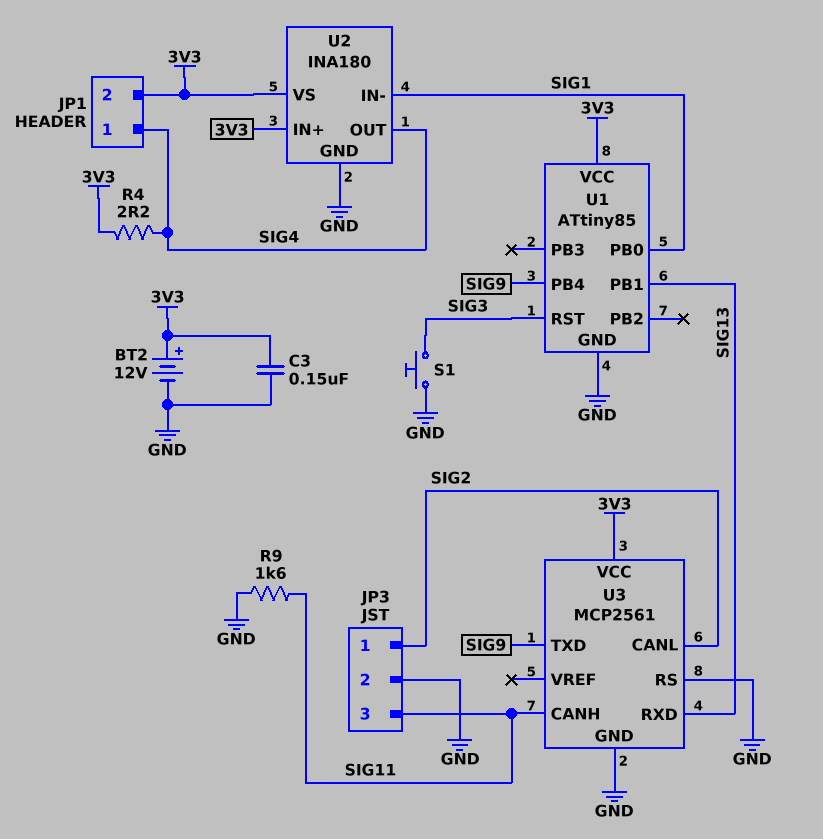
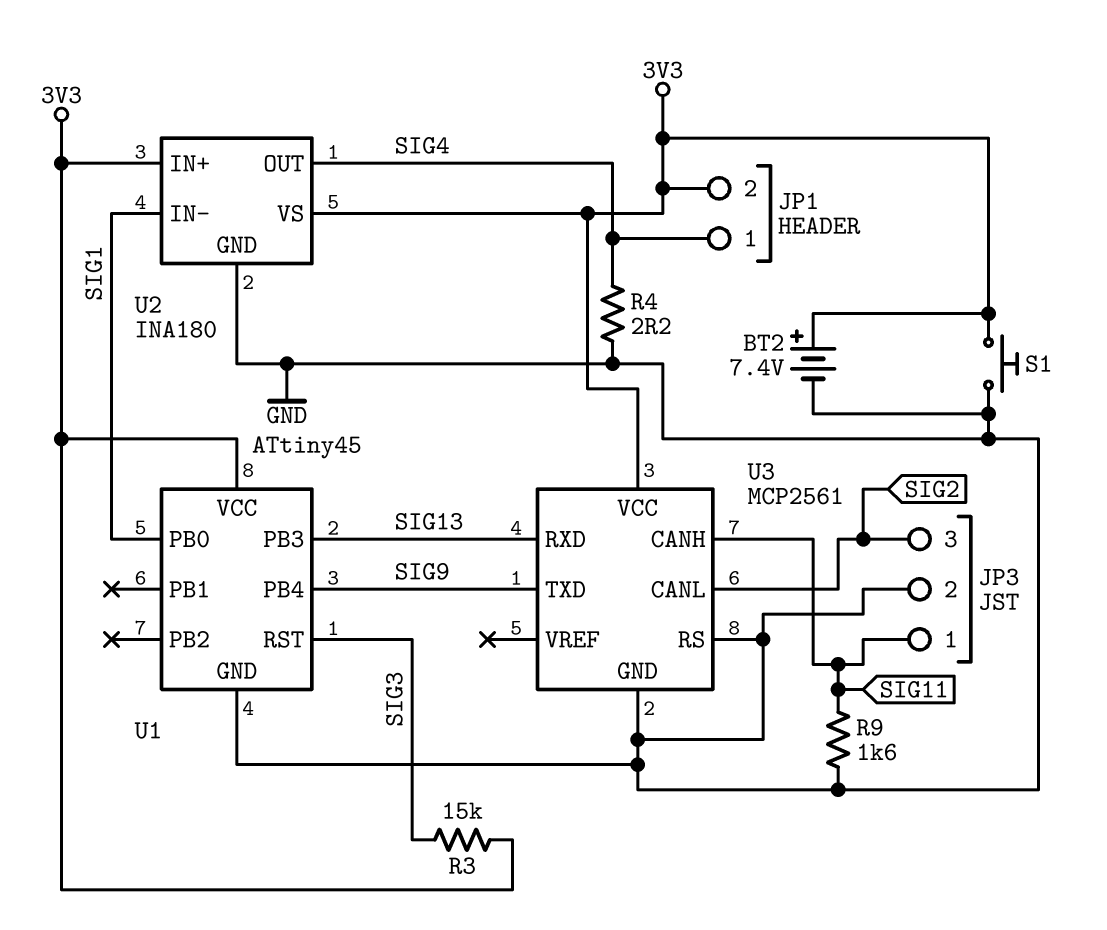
BT2: 12V (plus 3V3, minus GND) -> 7.4V (plus 3V3, minus GND)
C3: 150nF (3V3, GND) -> none
JP3 pin 1: SIG2 -> SIG11
JP3 pin 3: SIG11 -> SIG2
R3: none -> 15k (3V3, SIG3)
R4: 2.2 (3V3, SIG4) -> 2.2 (GND, SIG4)
S1: button (GND, SIG3) -> button (3V3, GND)
U1: ATtiny85 -> ATtiny45
U1 pin PB1: SIG13 -> none
U1 pin PB3: none -> SIG13

